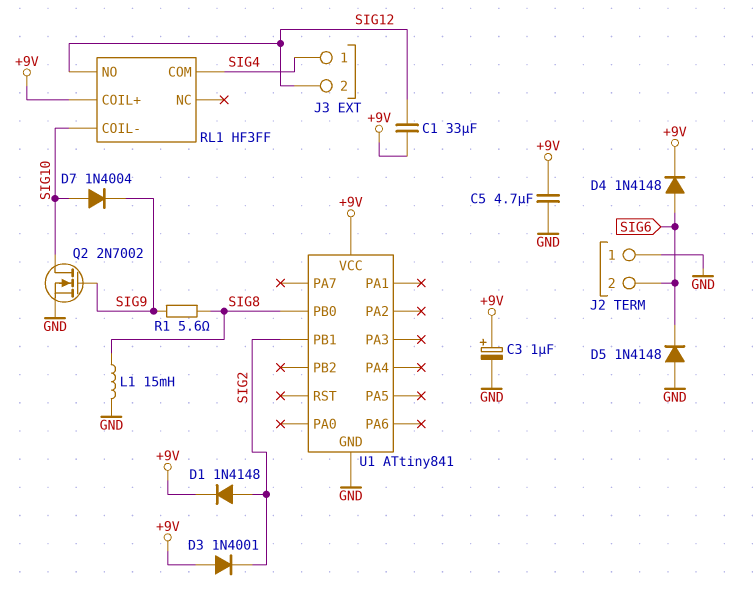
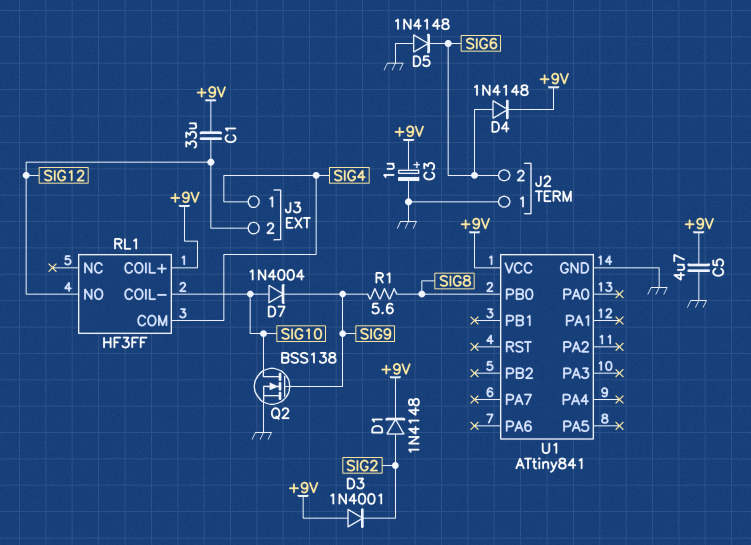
L1: 15mH (GND, SIG8) -> none
Q2: NMOS 2N7002 (G SIG9, D SIG10, S GND) -> NMOS BSS138 (G SIG9, D SIG10, S GND)
U1 pin PB1: SIG2 -> none

